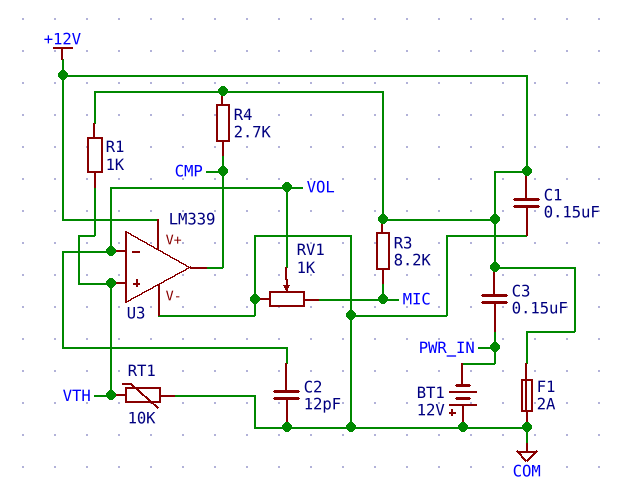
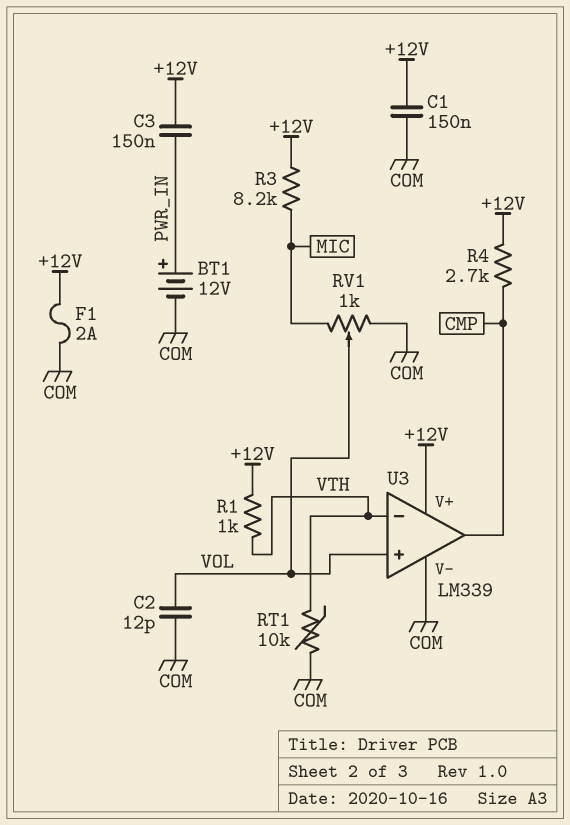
BT1: 12V (plus COM, minus PWR_IN) -> 12V (plus PWR_IN, minus COM)
U3 pin in+: VTH -> VOL
U3 pin in-: VOL -> VTH

